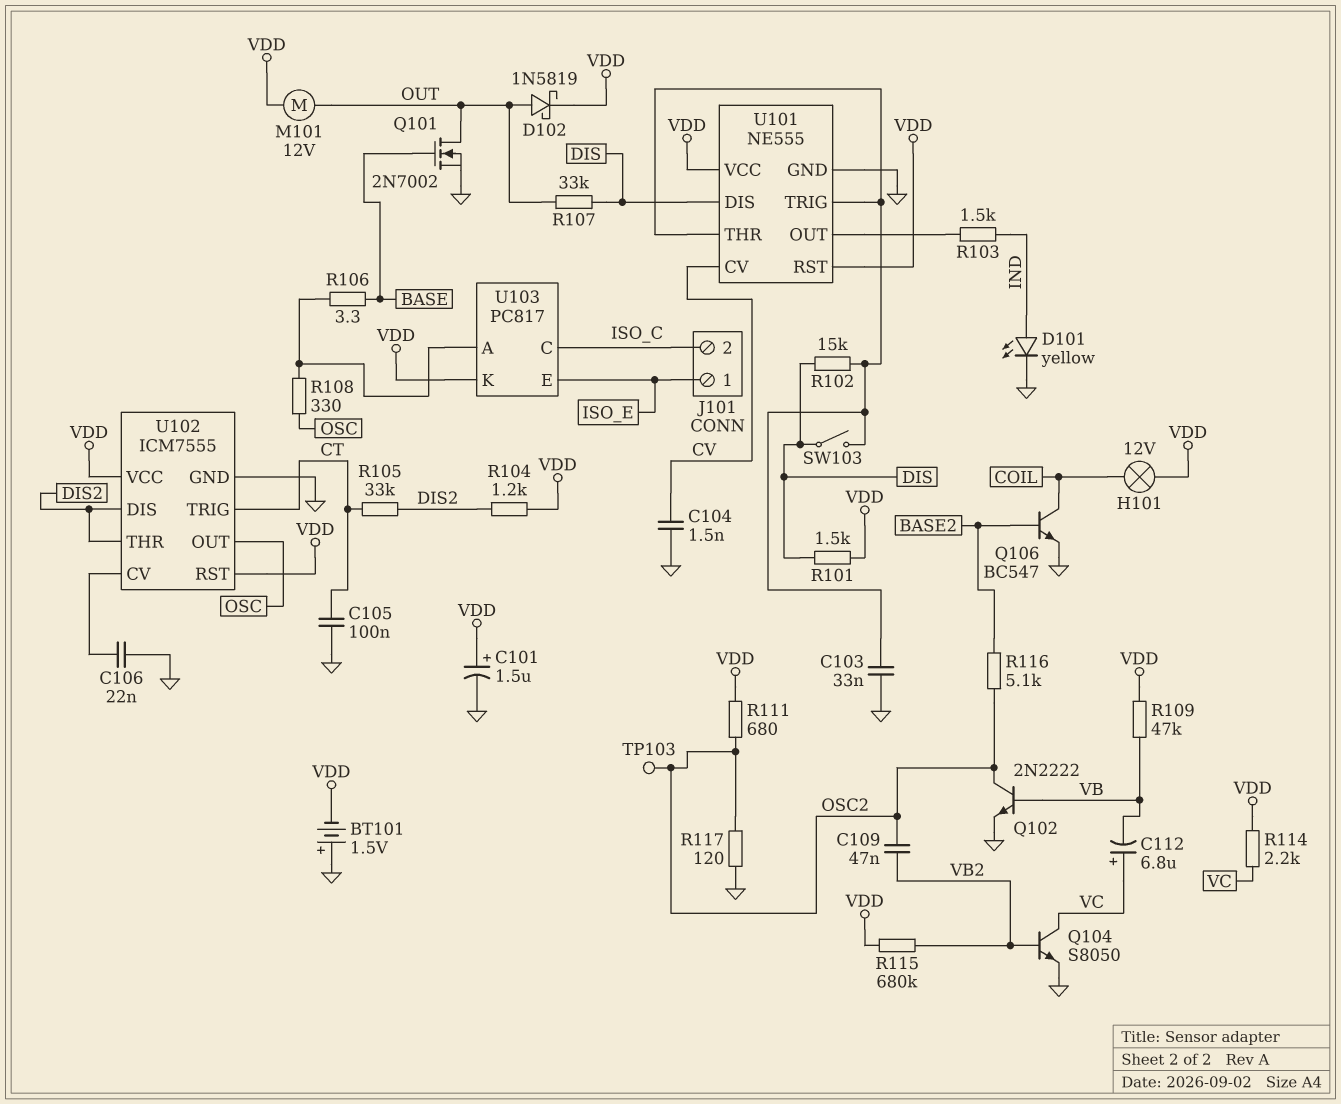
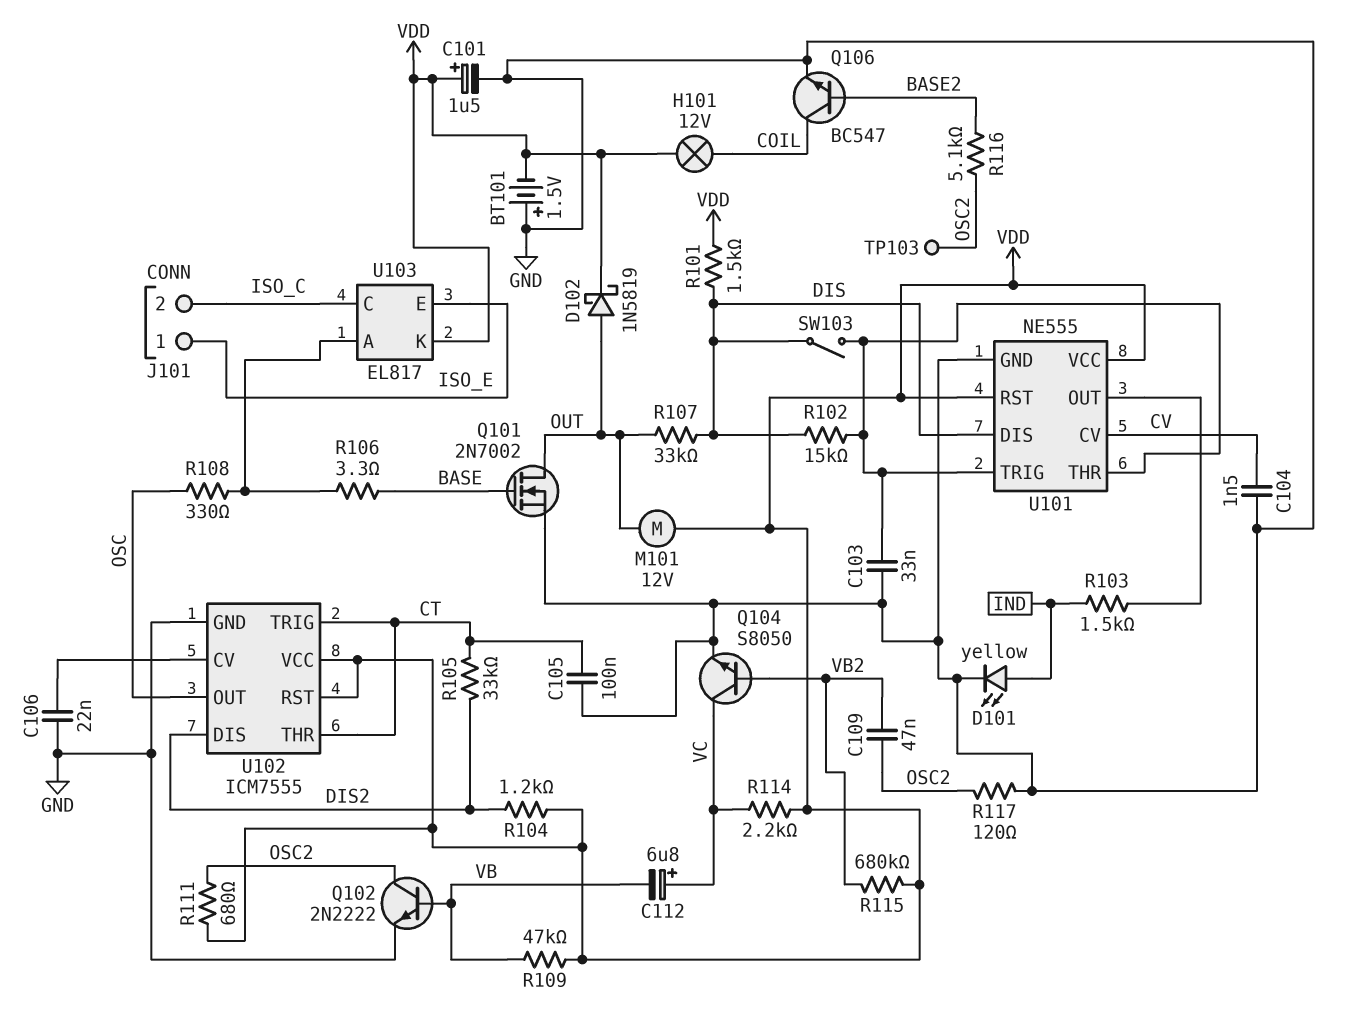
U102 pin THR: DIS2 -> CT
U103: PC817 -> EL817

